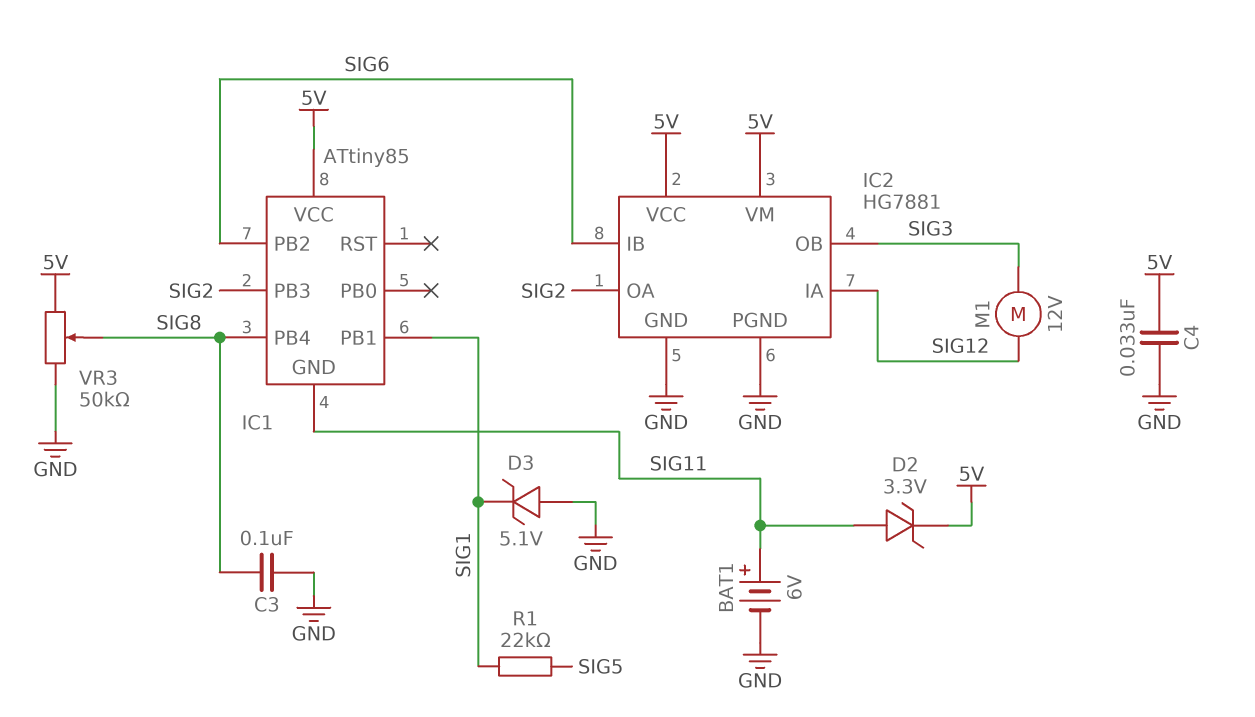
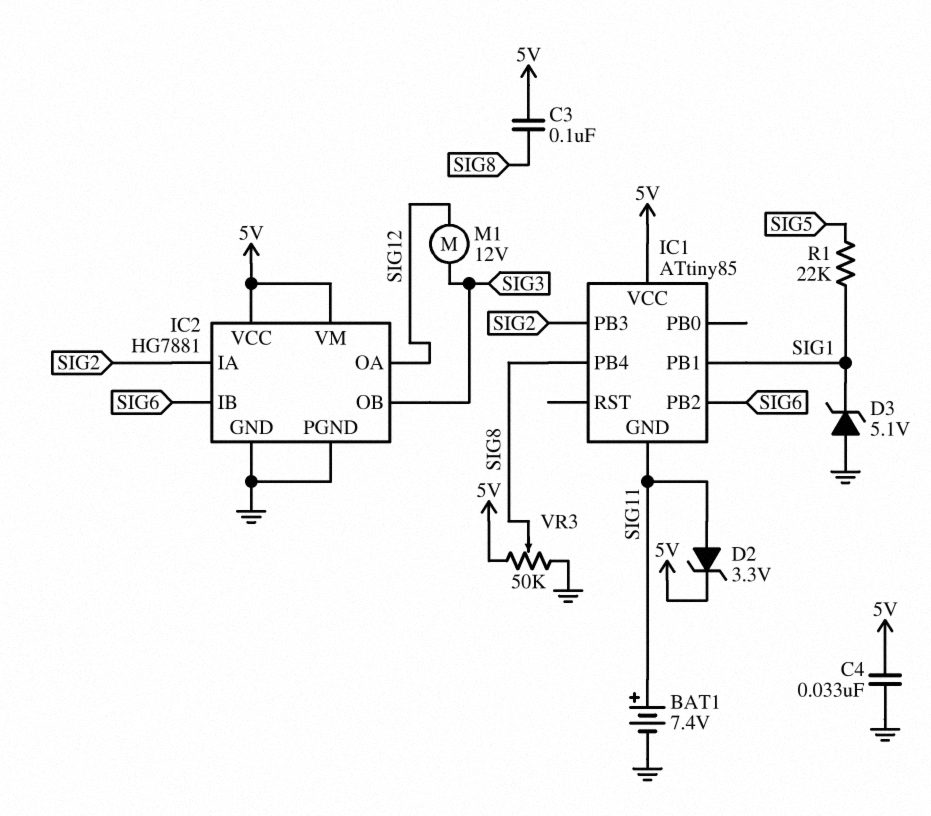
BAT1: 6V (plus SIG11, minus GND) -> 7.4V (plus SIG11, minus GND)
C3: 100nF (GND, SIG8) -> 100nF (5V, SIG8)
IC2 pin IA: SIG12 -> SIG2
IC2 pin OA: SIG2 -> SIG12

